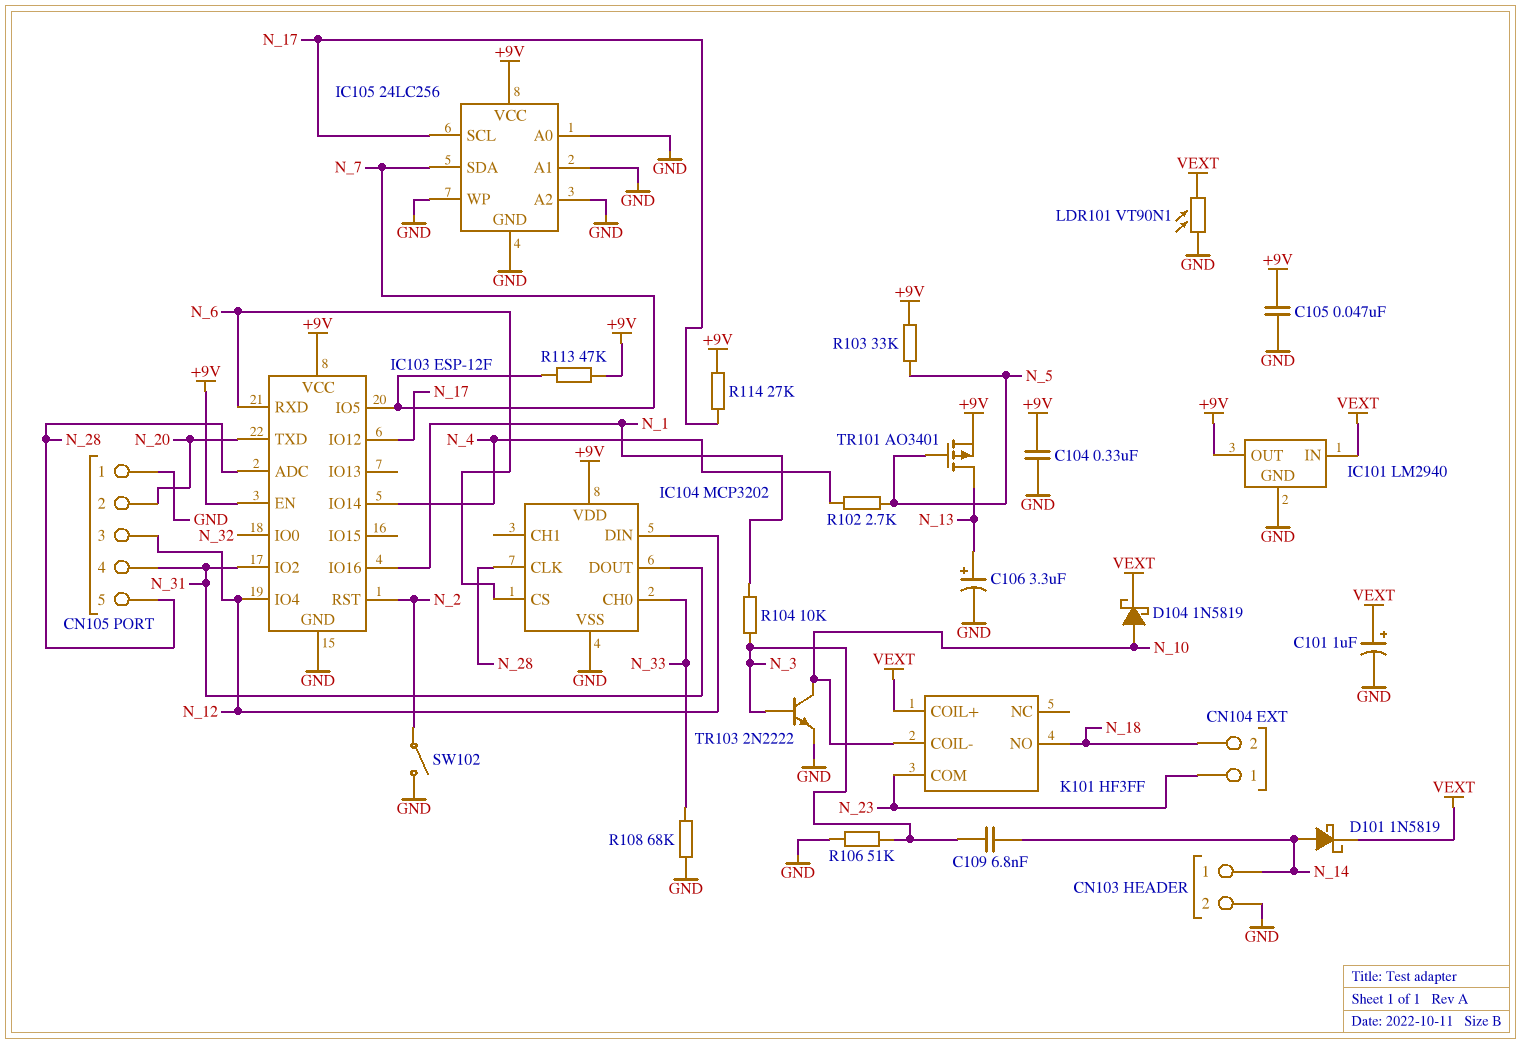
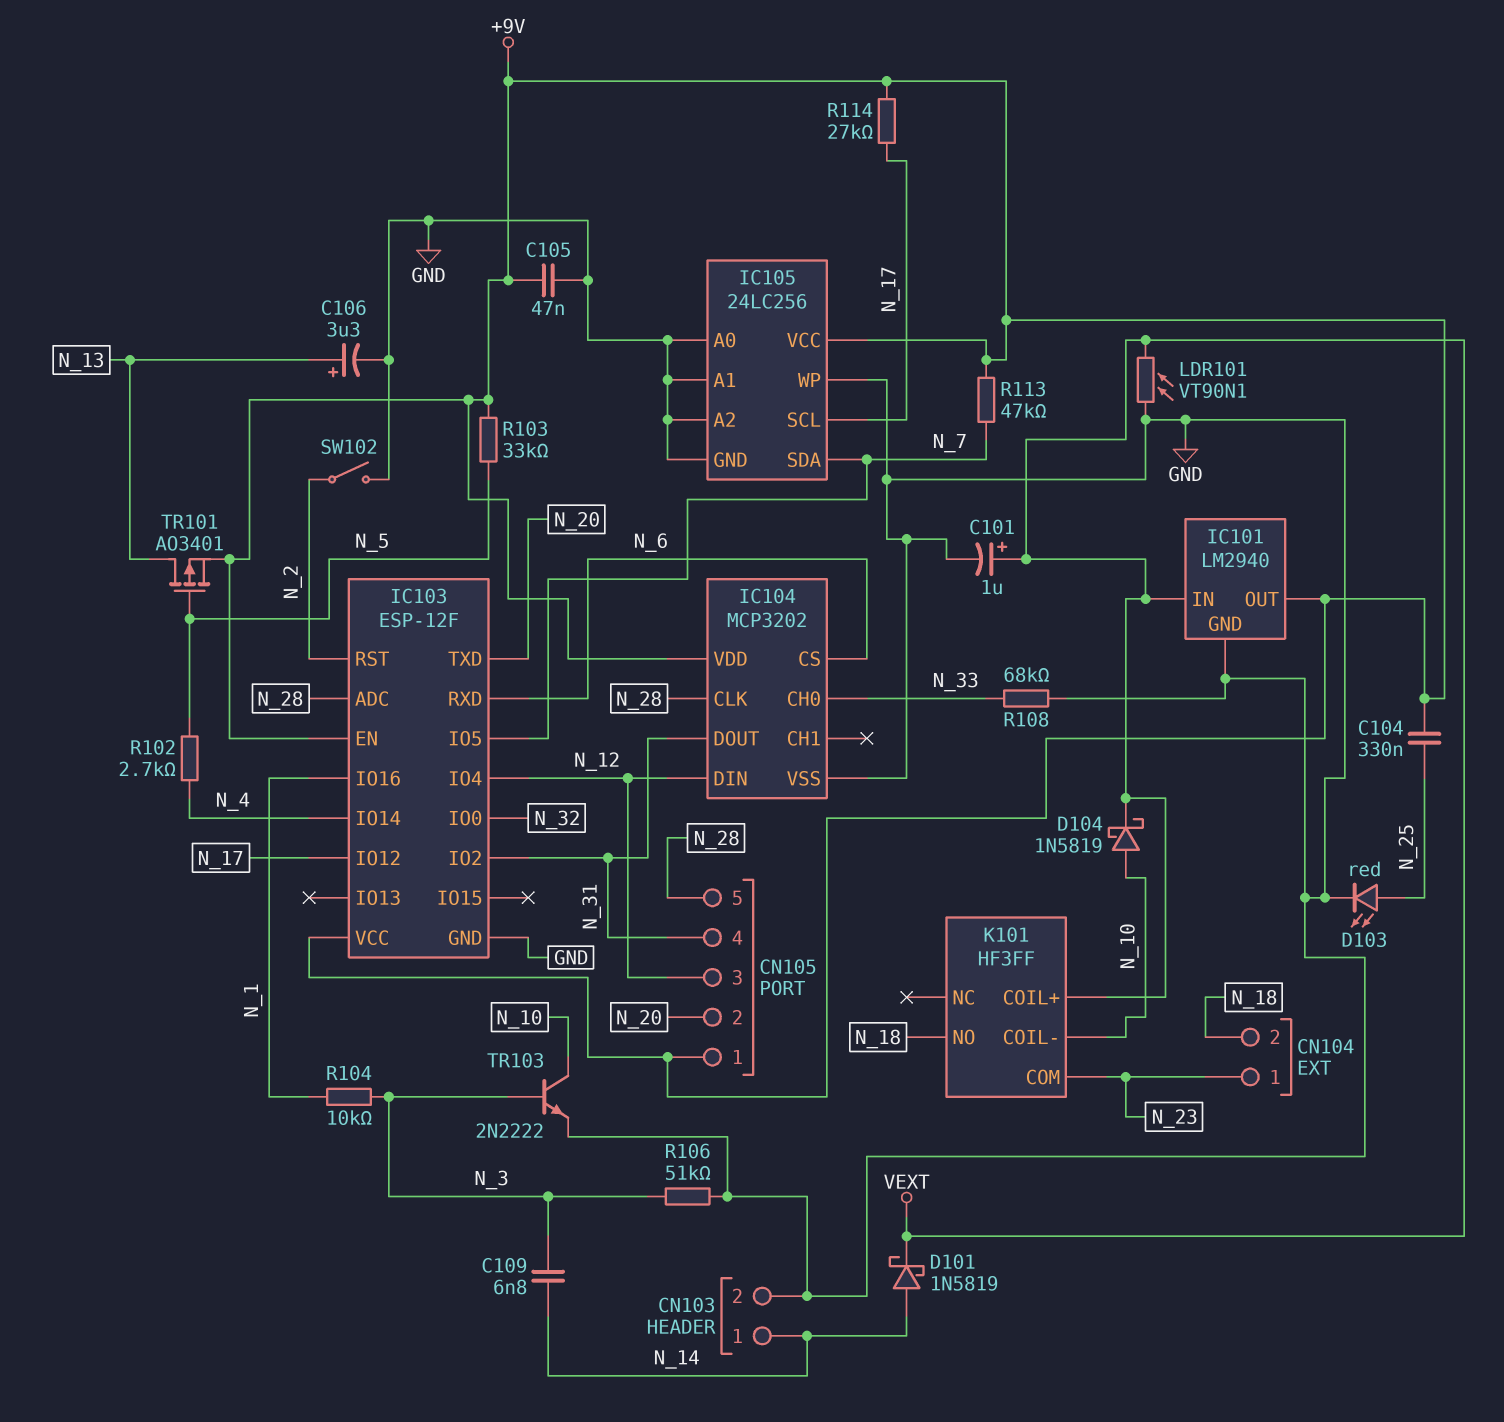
C104: 330nF (+9V, GND) -> 330nF (+9V, N_25)
CN105 pin 1: GND -> +9V
D103: none -> LED red (A N_25, K GND)

